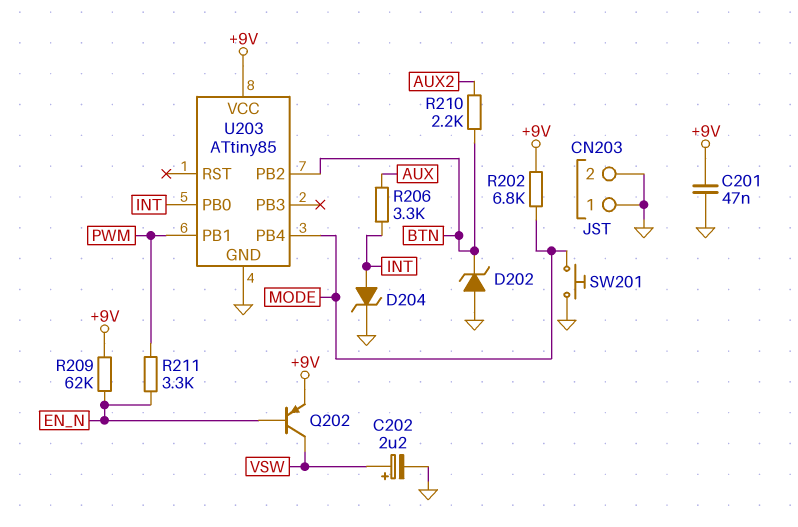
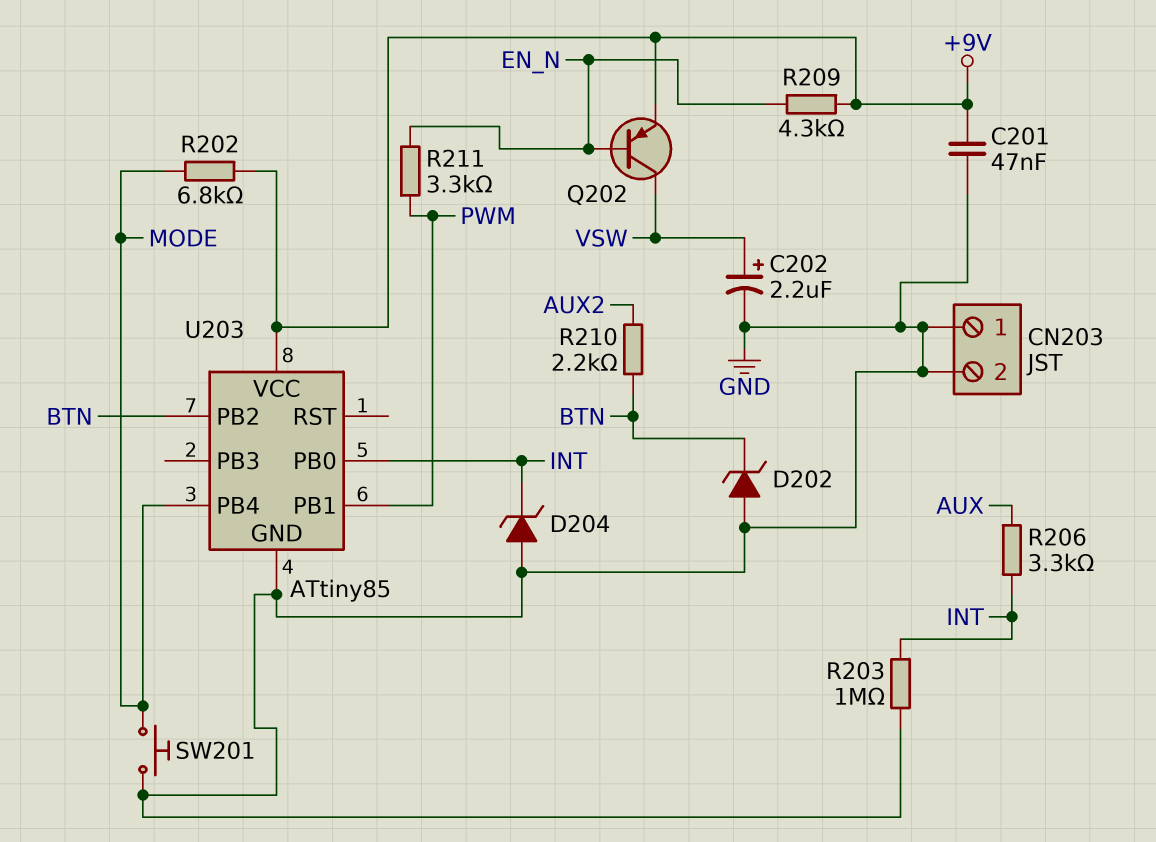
D204: zener (A INT, K GND) -> zener (A GND, K INT)
R203: none -> 1M (GND, INT)
R209: 62k (+9V, EN_N) -> 4.3k (+9V, EN_N)

